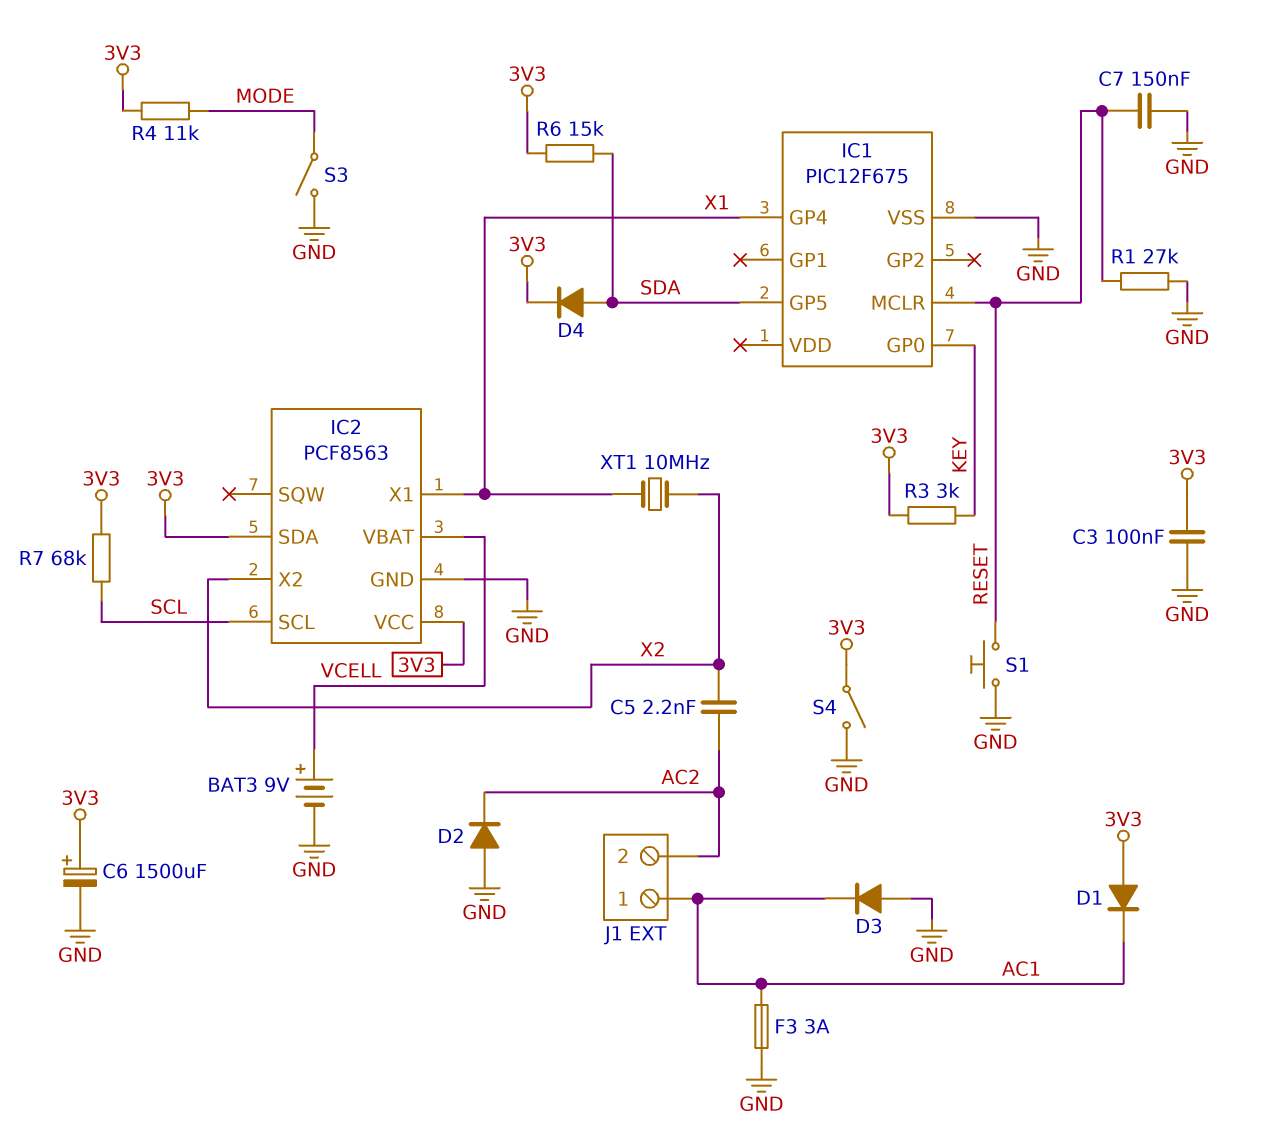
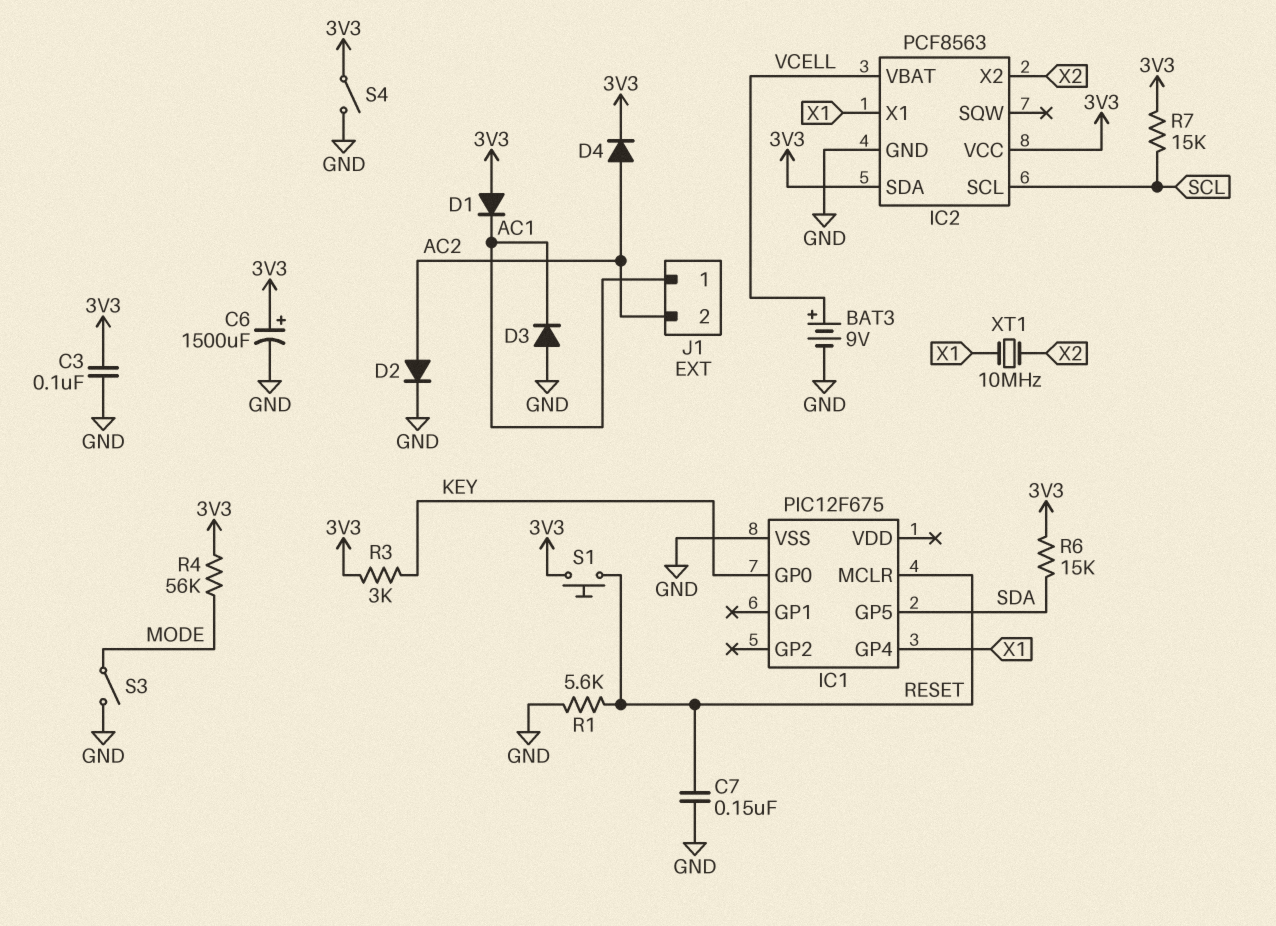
C5: 2.2nF (AC2, X2) -> none
D2: diode (A GND, K AC2) -> diode (A AC2, K GND)
D4: diode (A SDA, K 3V3) -> diode (A AC2, K 3V3)
F3: 3A (AC1, GND) -> none
R1: 27k (GND, RESET) -> 5.6k (GND, RESET)
R4: 11k (3V3, MODE) -> 56k (3V3, MODE)
R7: 68k (3V3, SCL) -> 15k (3V3, SCL)
S1: button (GND, RESET) -> button (3V3, RESET)

